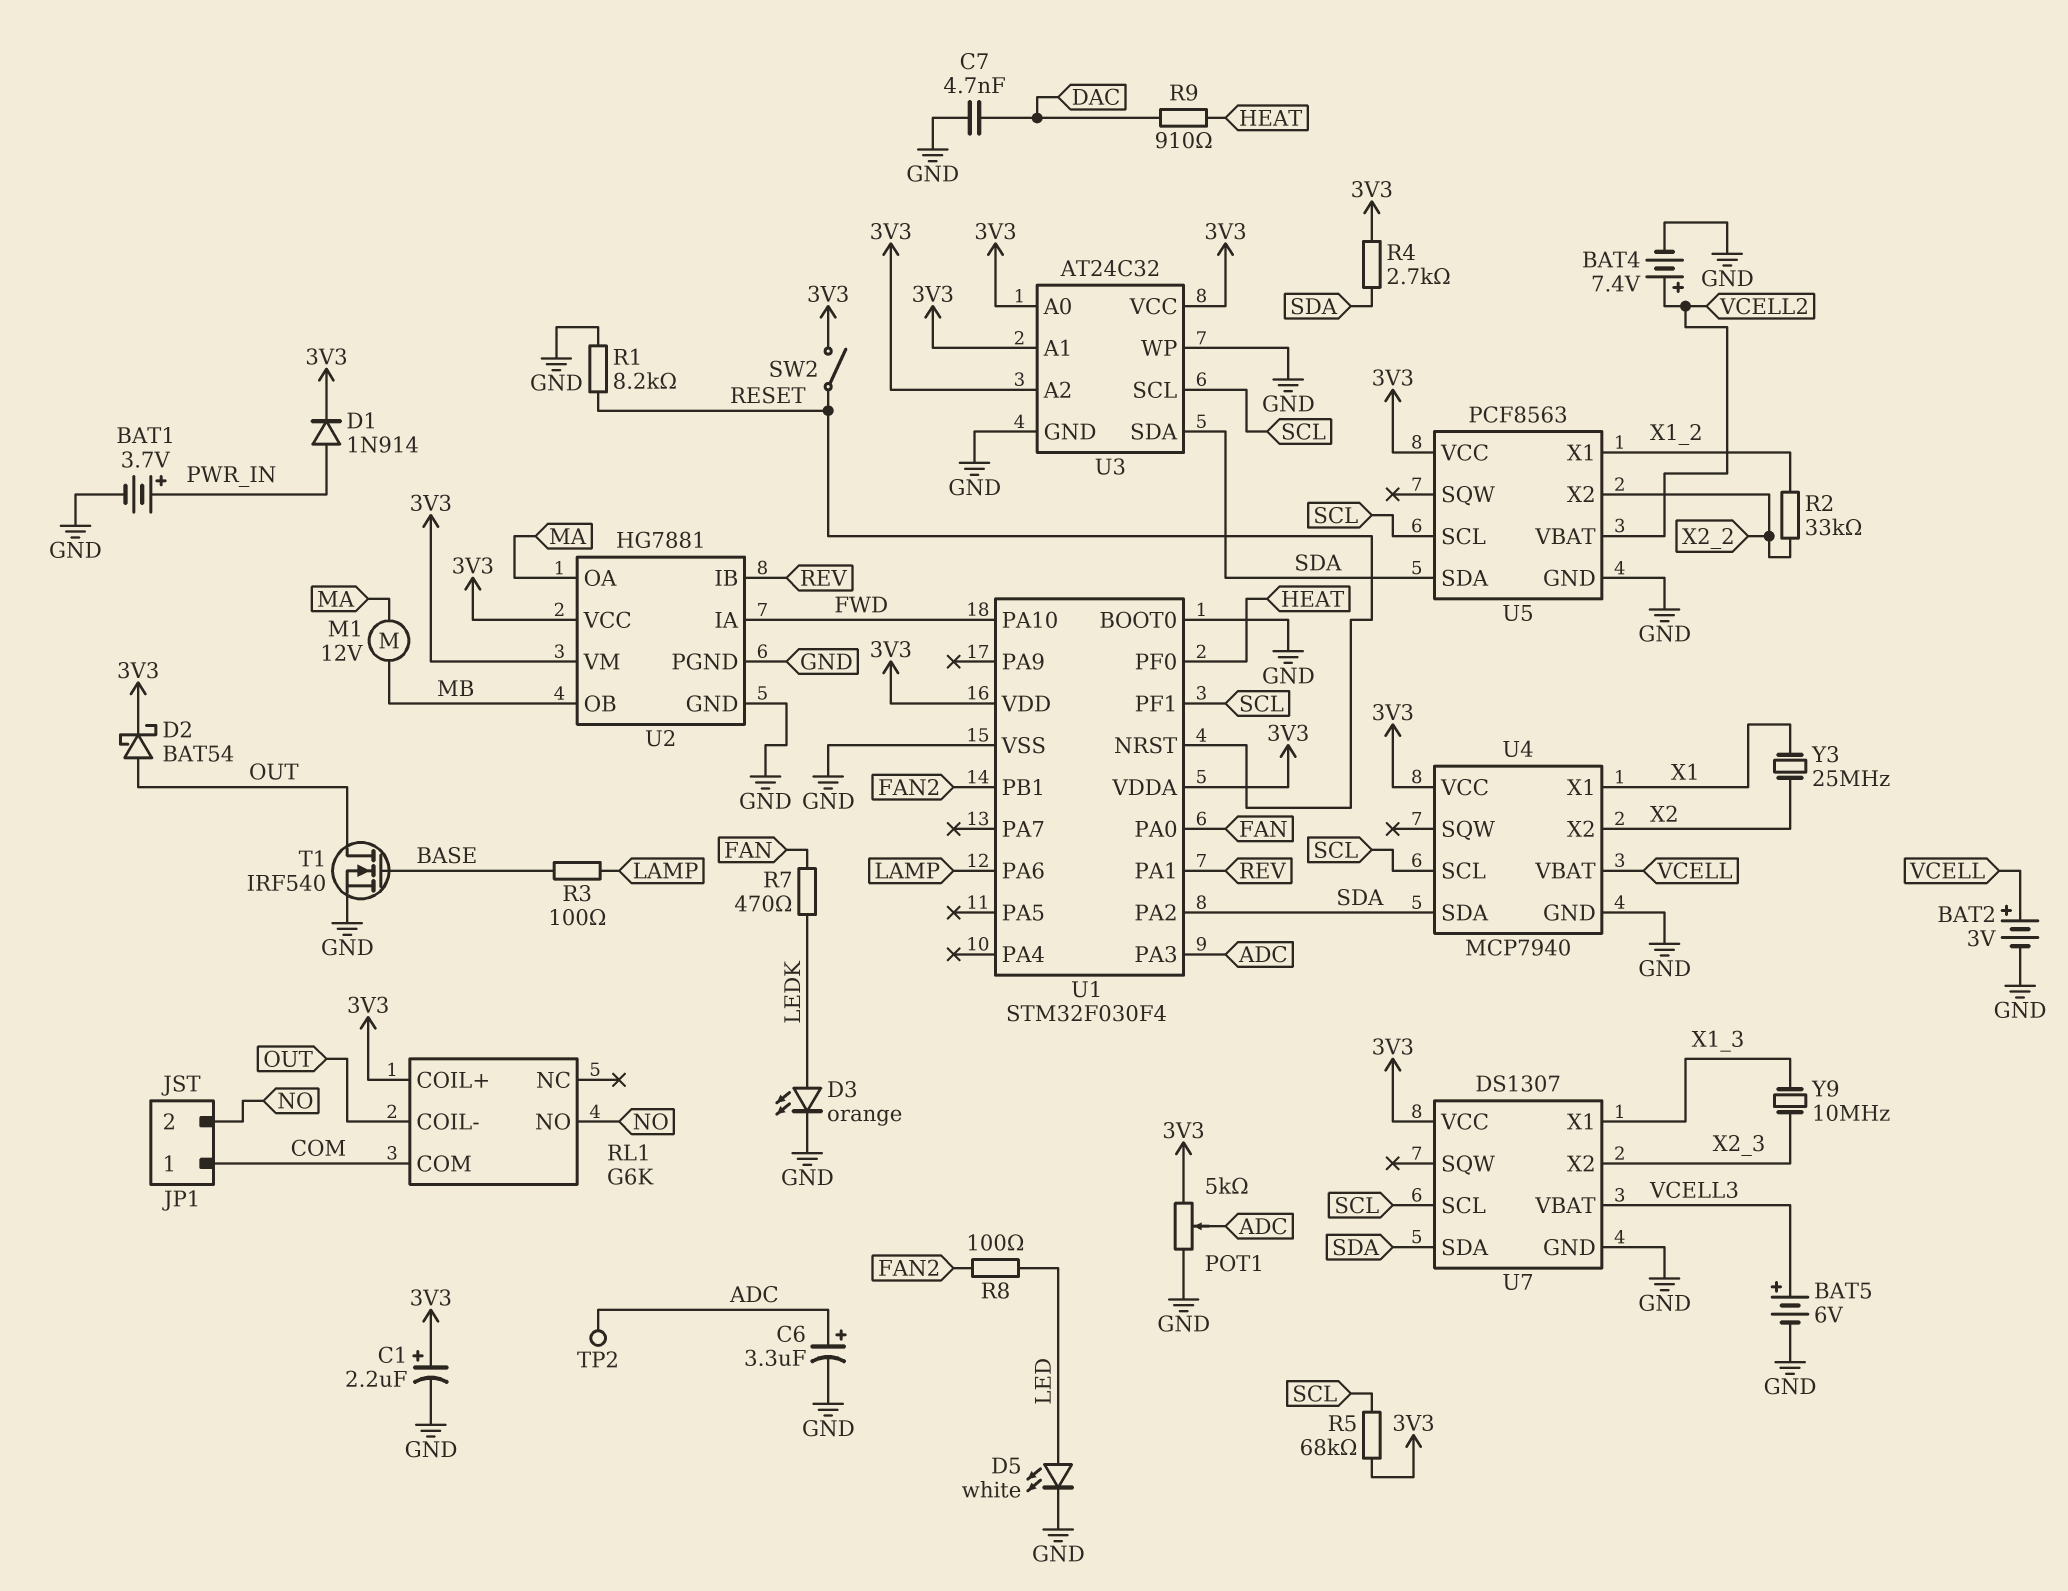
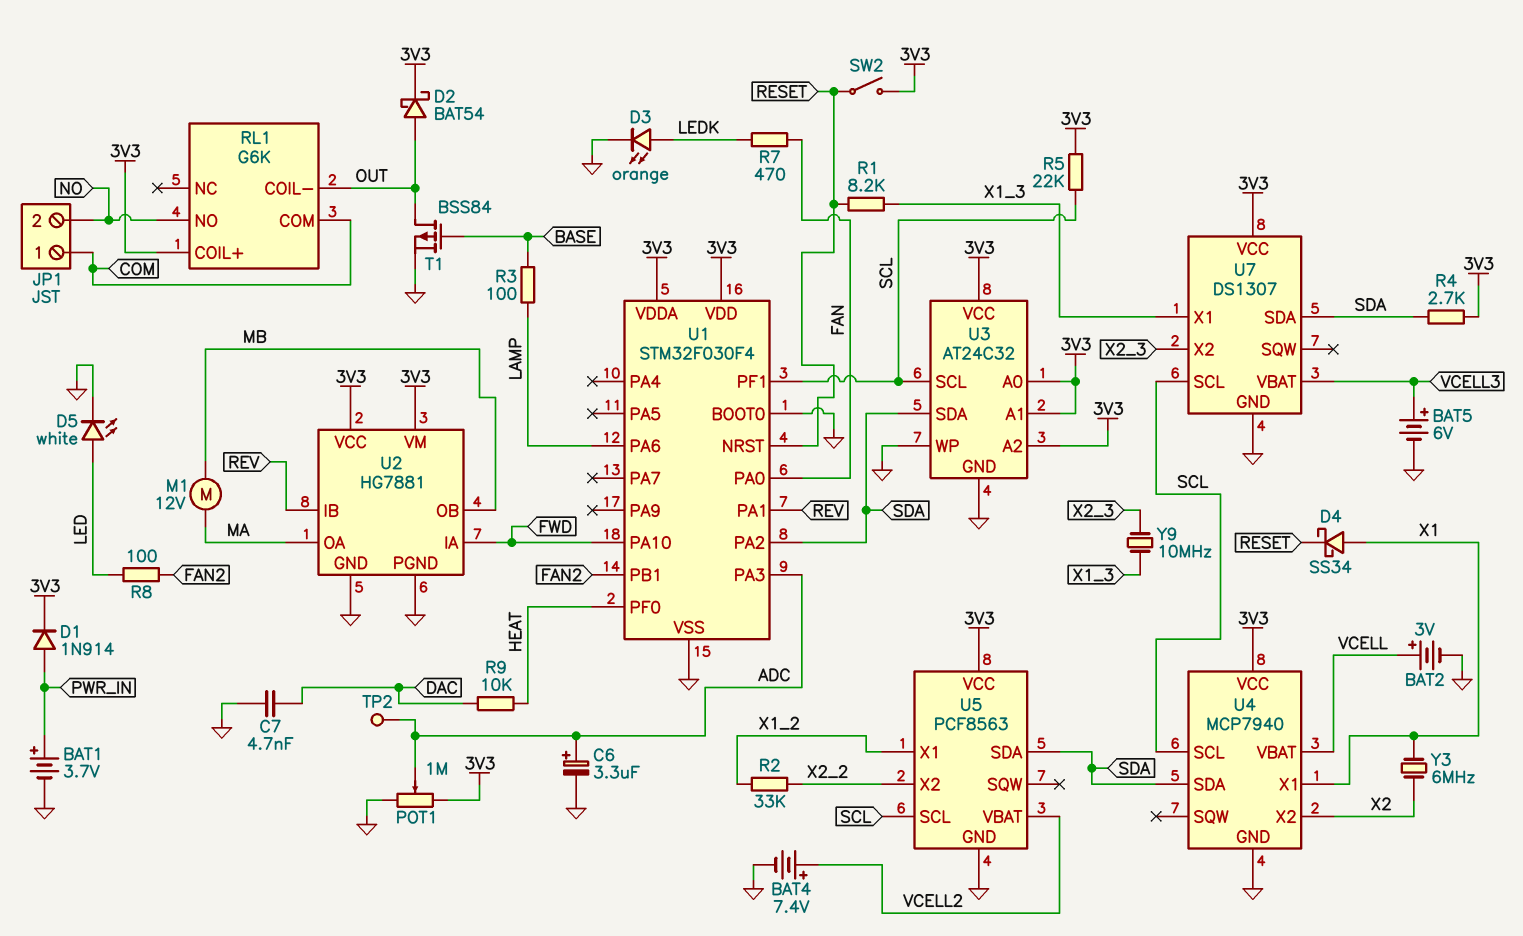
C1: 2.2uF (plus 3V3, minus GND) -> none
D4: none -> schottky SS34 (A X1, K RESET)
POT1: 5k (3V3, GND, wiper ADC) -> 1M (3V3, GND, wiper ADC)
R1: 8.2k (GND, RESET) -> 8.2k (RESET, X1_3)
R5: 68k (3V3, SCL) -> 22k (3V3, SCL)
R9: 910 (DAC, HEAT) -> 10k (DAC, HEAT)
T1: NMOS IRF540 (G BASE, D OUT, S GND) -> PMOS BSS84 (G BASE, D OUT, S GND)
Y3: 25MHz (X1, X2) -> 6MHz (X1, X2)

